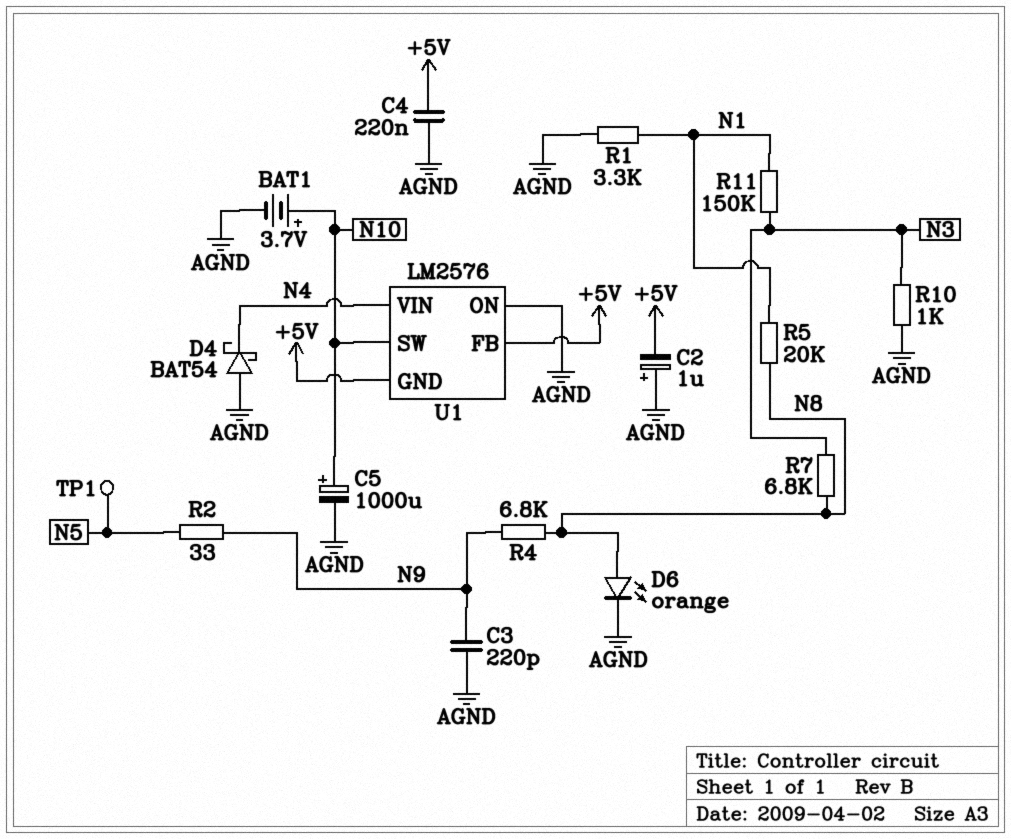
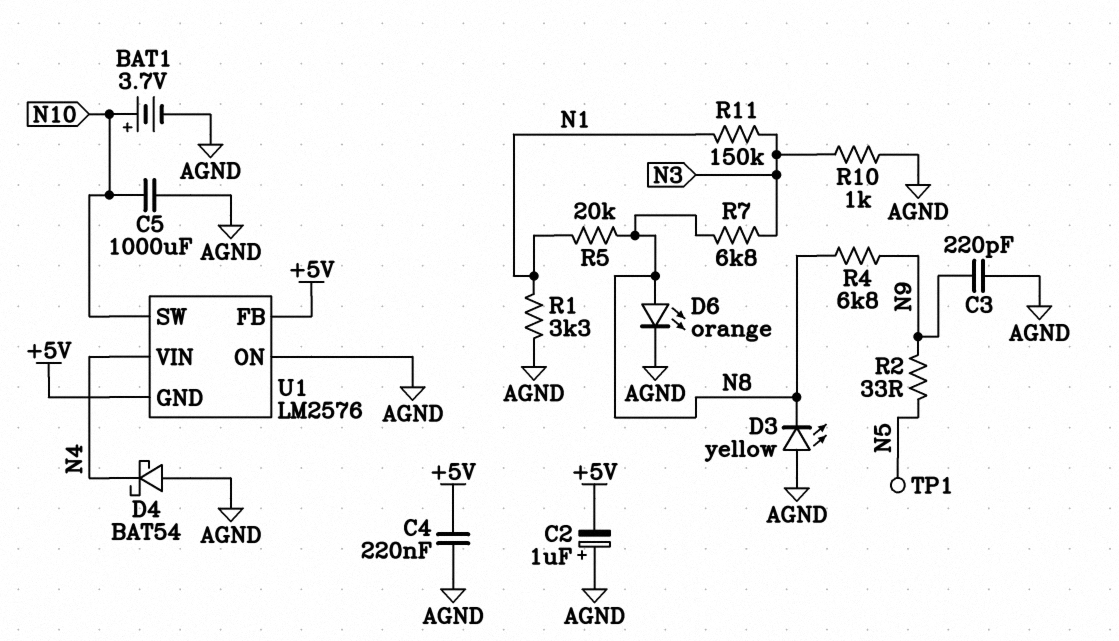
C5: 1000uF (plus N10, minus AGND) -> 1000uF (AGND, N10)
D3: none -> LED yellow (A AGND, K N8)

